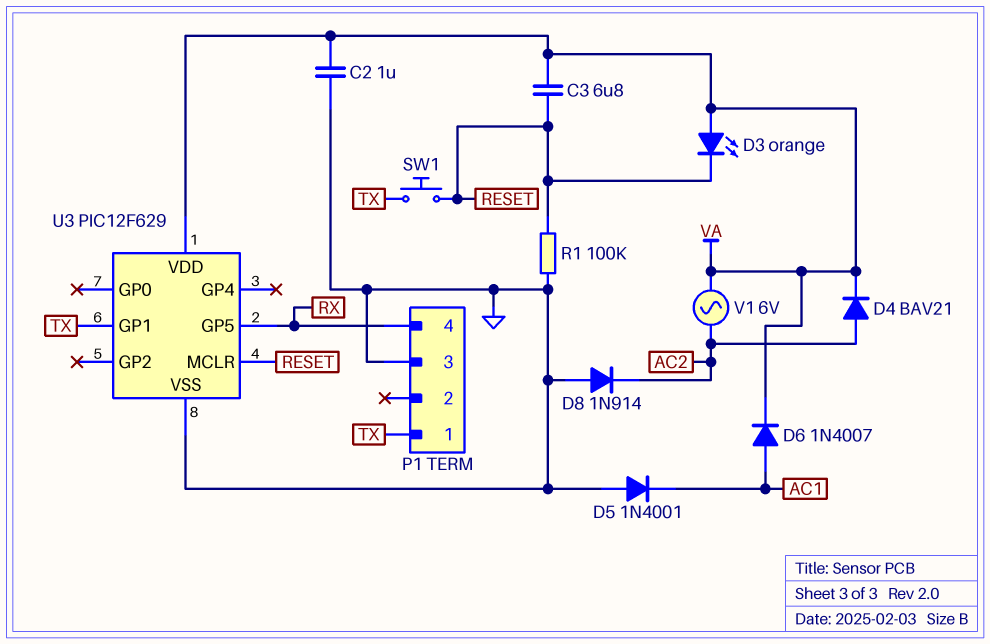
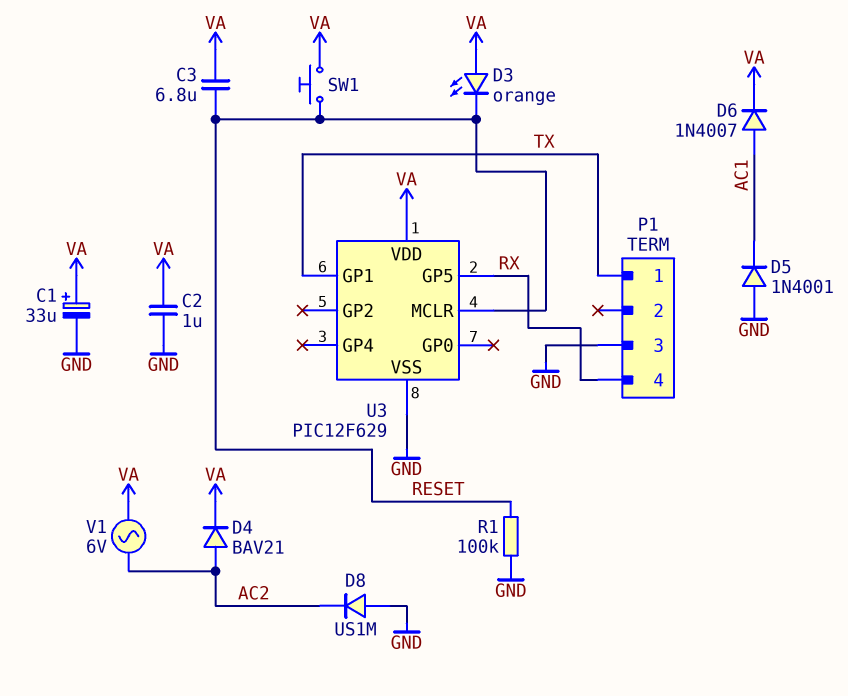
C1: none -> 33uF (plus VA, minus GND)
D8: diode 1N914 (A GND, K AC2) -> diode US1M (A GND, K AC2)
SW1: button (RESET, TX) -> button (RESET, VA)

